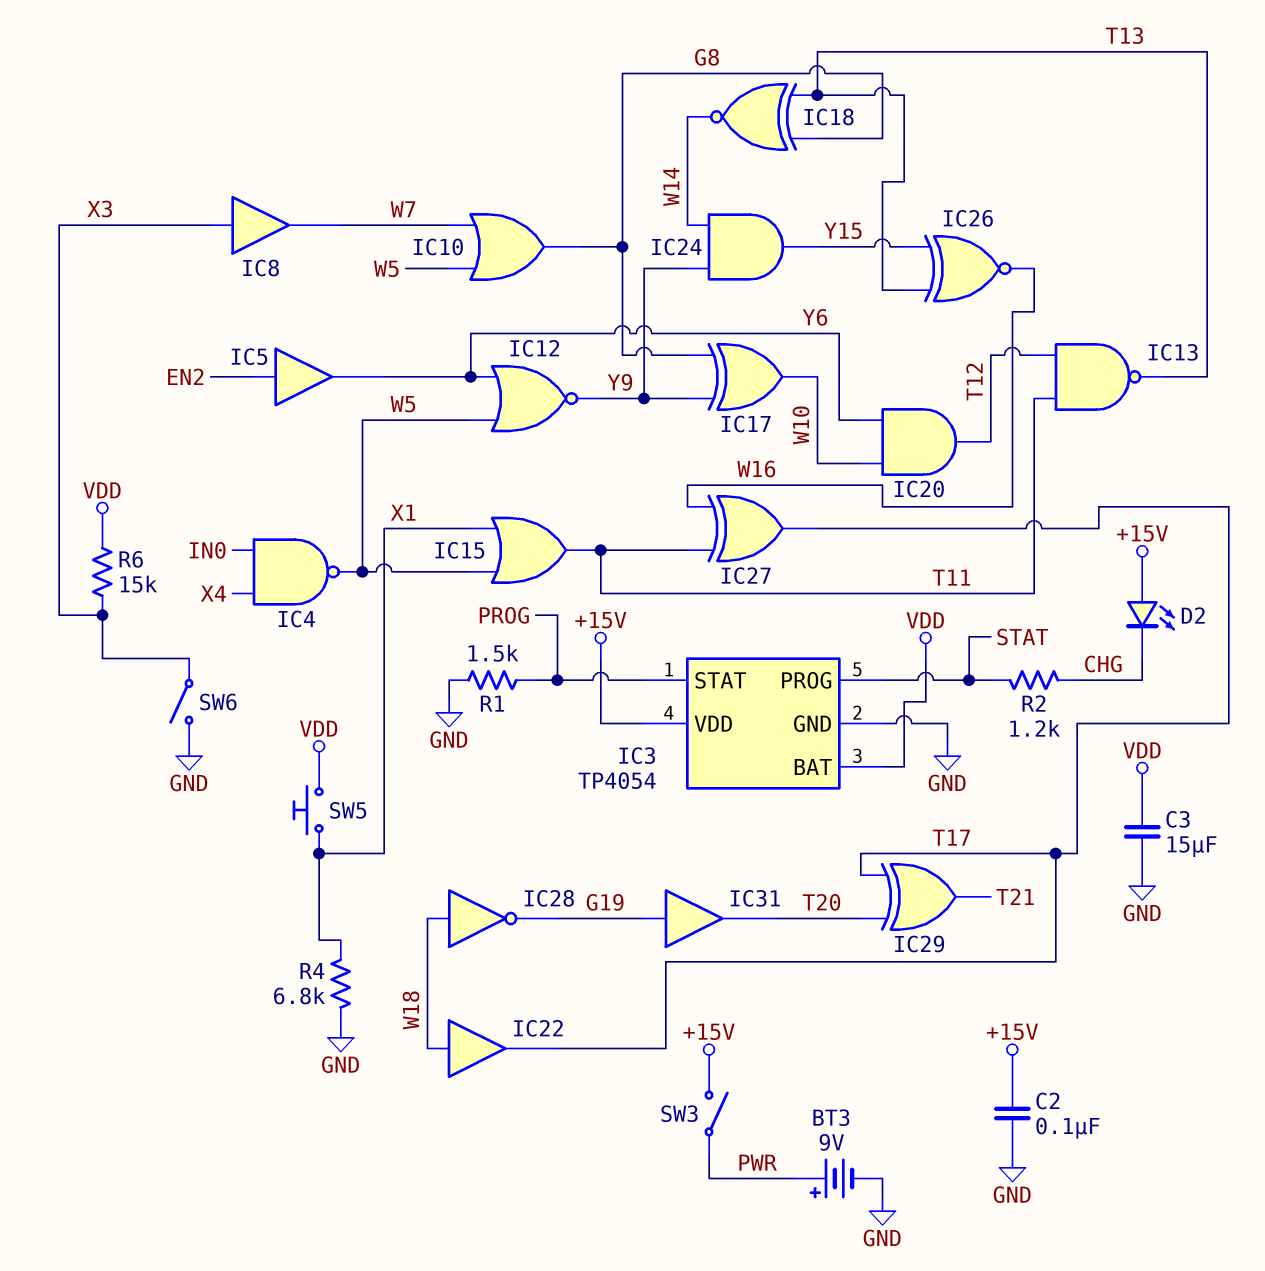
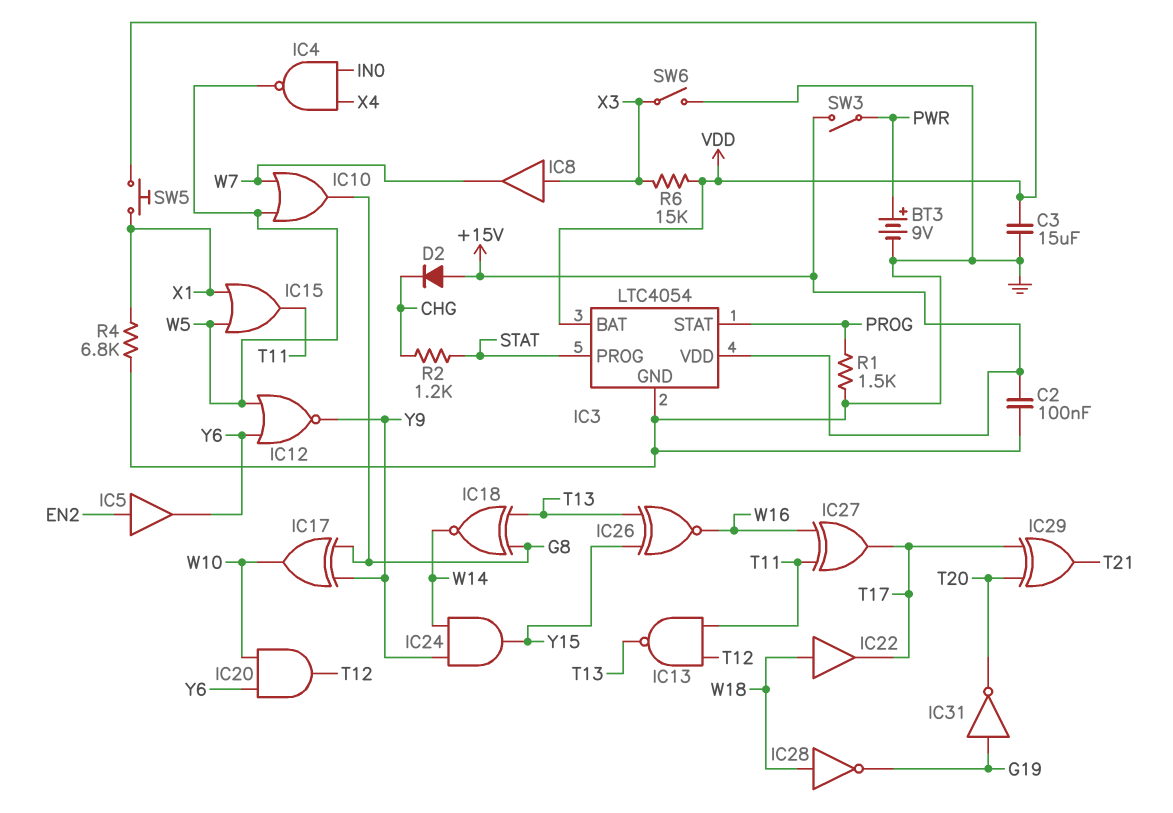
D2: LED (A +15V, K CHG) -> diode (A +15V, K CHG)
IC3: TP4054 -> LTC4054
IC31: buffer (in G19, out T20) -> NOT (in G19, out T20)

